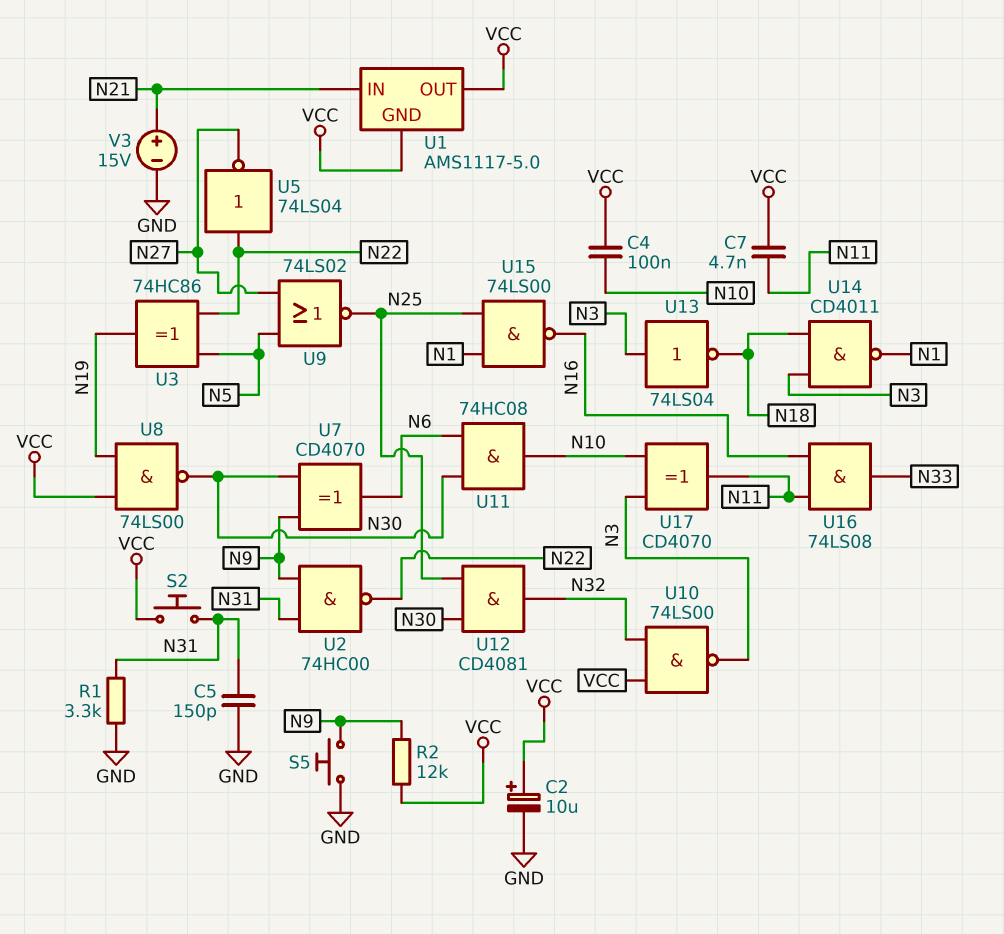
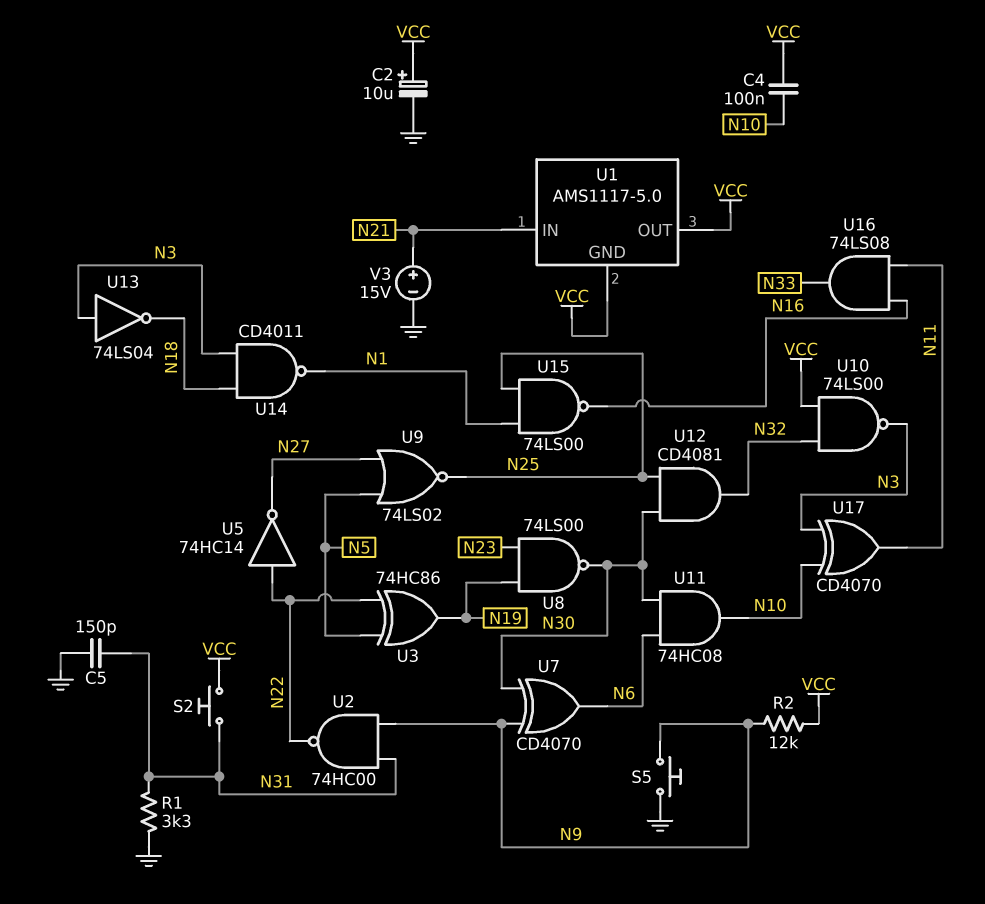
C7: 4.7nF (N11, VCC) -> none
U5: NOT 74LS04 (in N22, out N27) -> NOT 74HC14 (in N22, out N27)
U8: NAND 74LS00 (in N19, in VCC, out N30) -> NAND 74LS00 (in N19, in N23, out N30)

